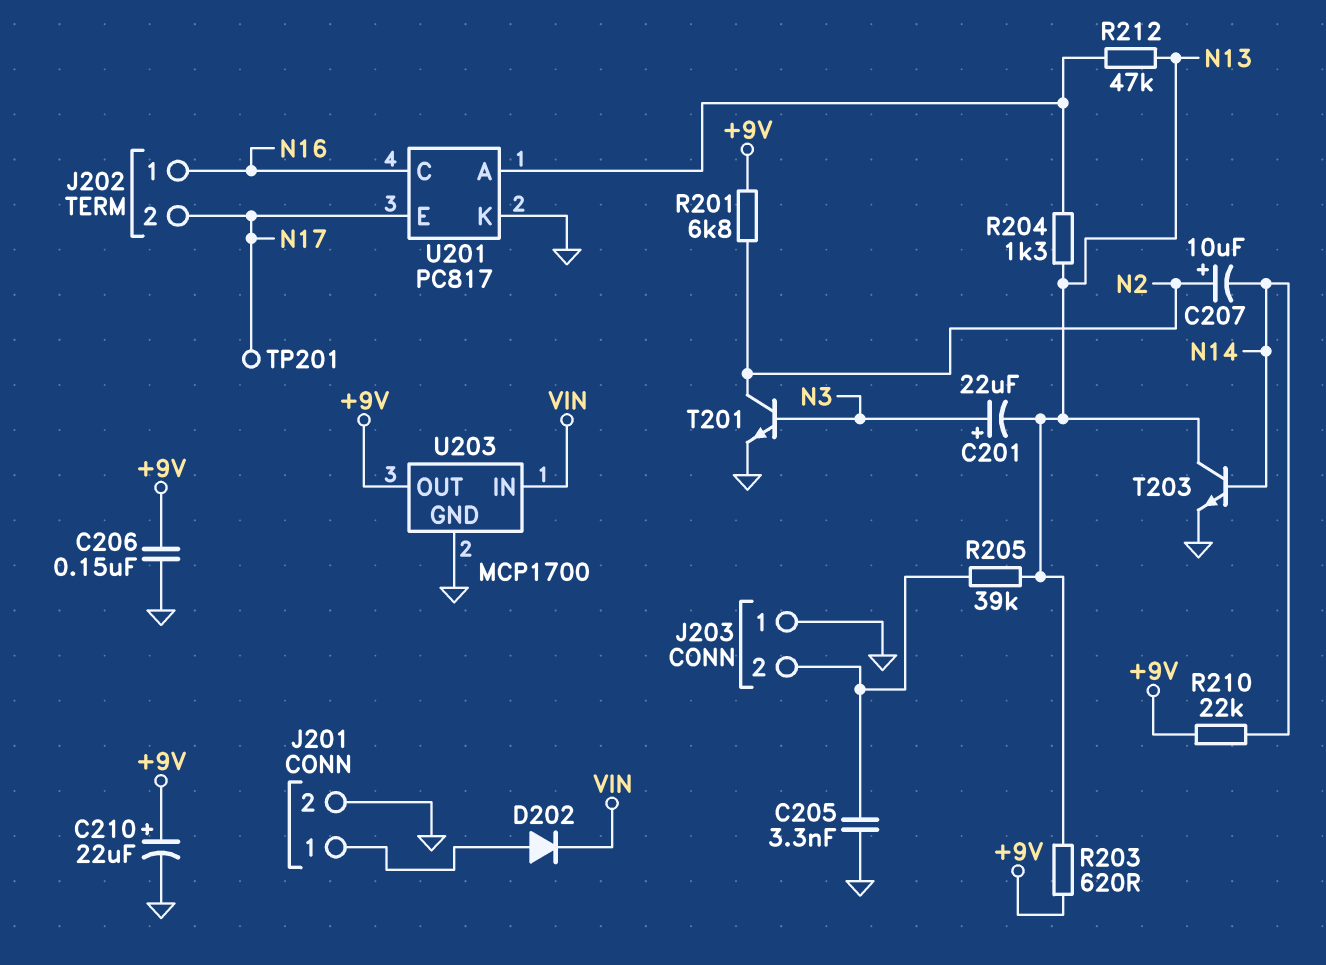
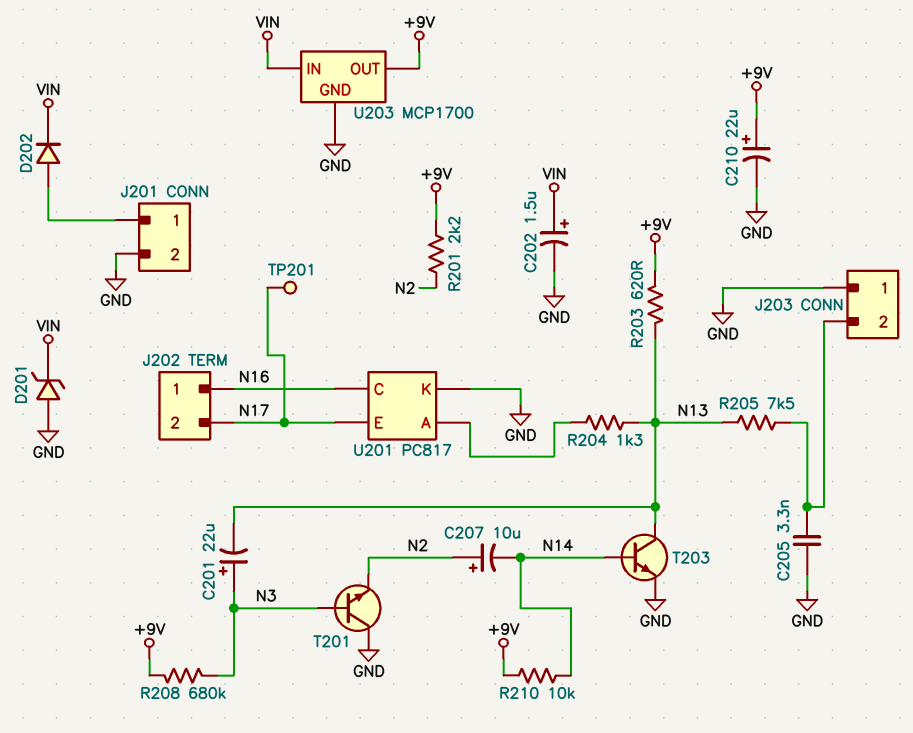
C202: none -> 1.5uF (plus VIN, minus GND)
C206: 150nF (+9V, GND) -> none
D201: none -> zener (A GND, K VIN)
R201: 6.8k (+9V, N2) -> 2.2k (+9V, N2)
R205: 39k (J203/2, N13) -> 7.5k (J203/2, N13)
R208: none -> 680k (+9V, N3)
R210: 22k (+9V, N14) -> 10k (+9V, N14)
R212: 47k (N13, U201/A) -> none
T201: NPN (B N3, C N2, E GND) -> NPN (B N3, C GND, E N2)

